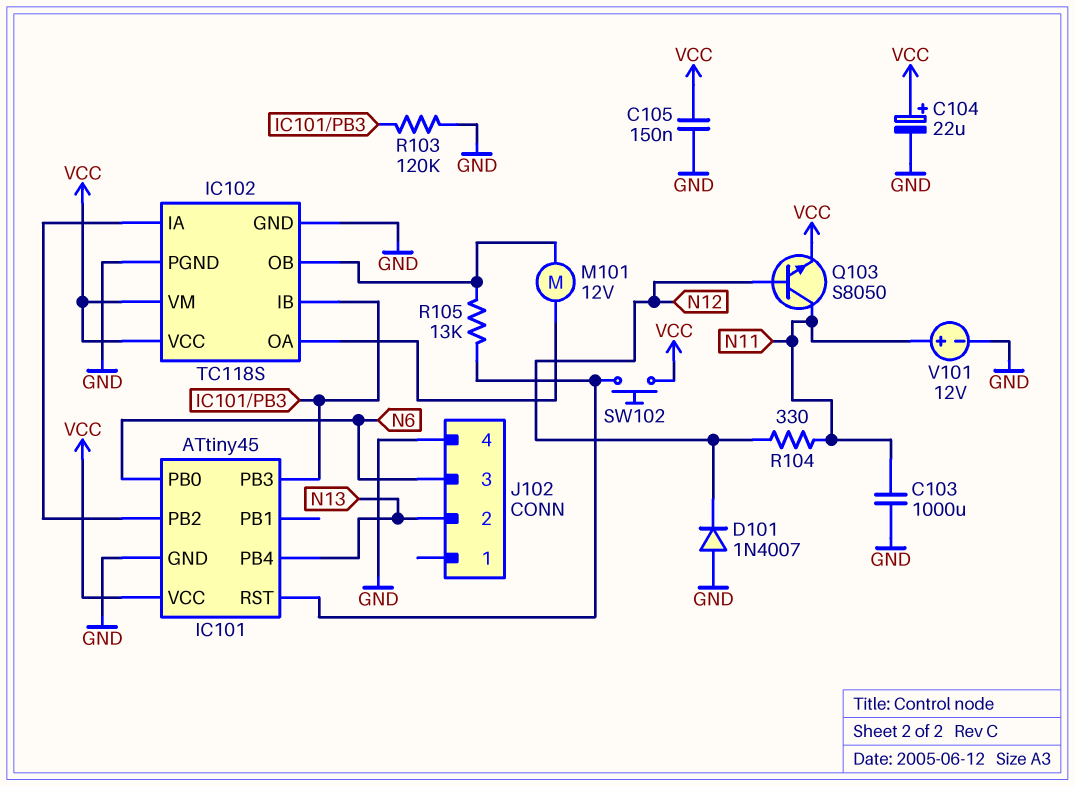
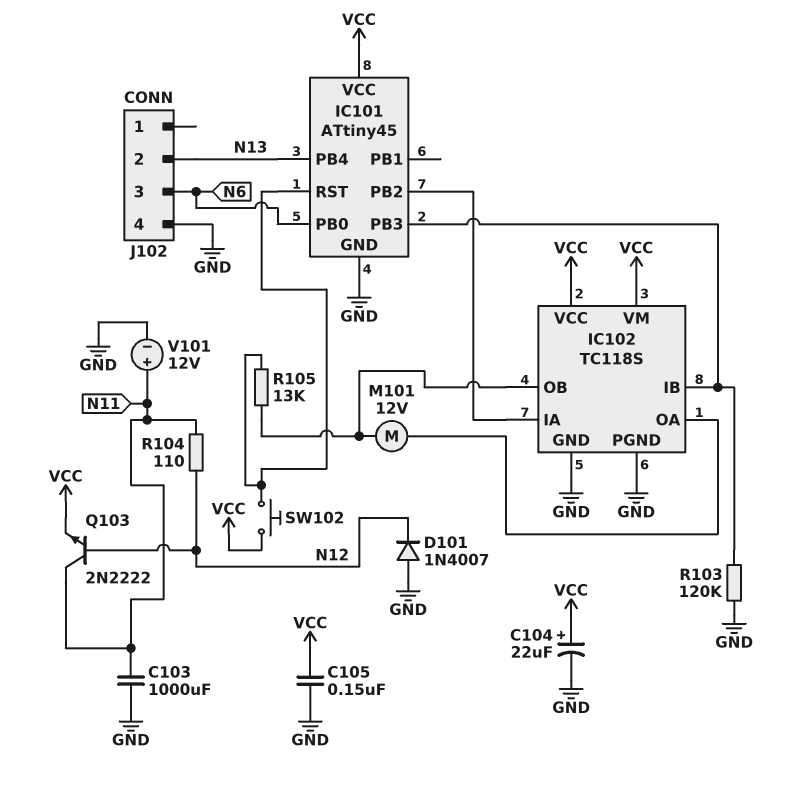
Q103: NPN S8050 (B N12, C N11, E VCC) -> NPN 2N2222 (B N12, C N11, E VCC)
R104: 330 (N11, N12) -> 110 (N11, N12)

